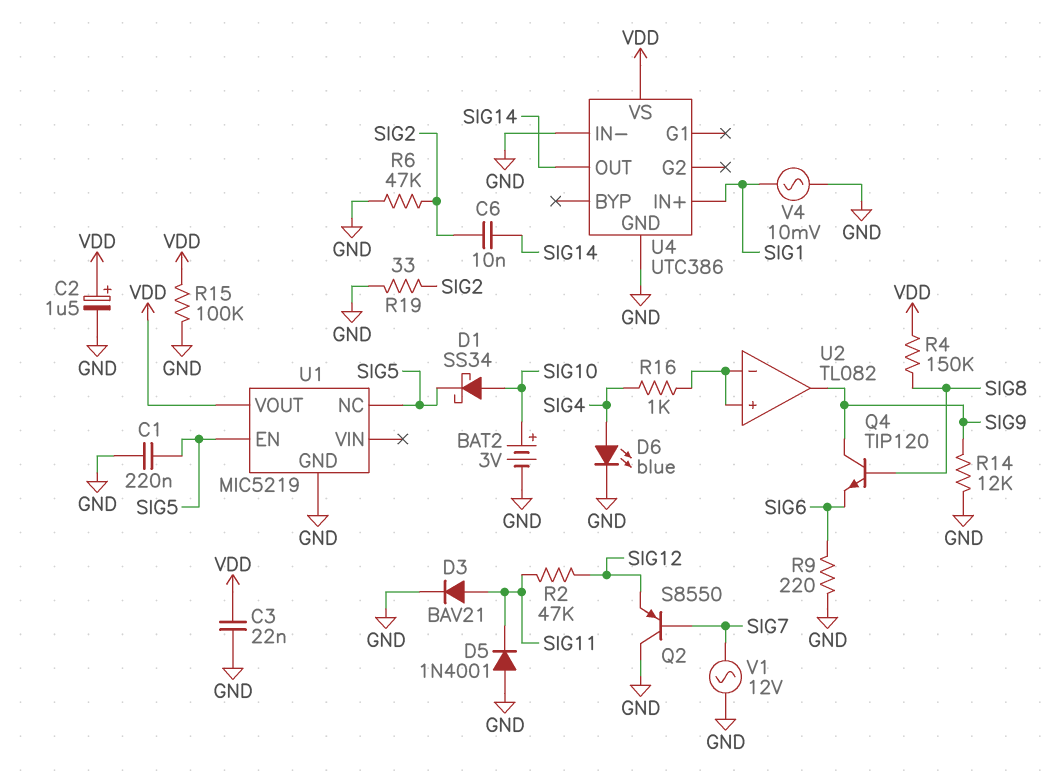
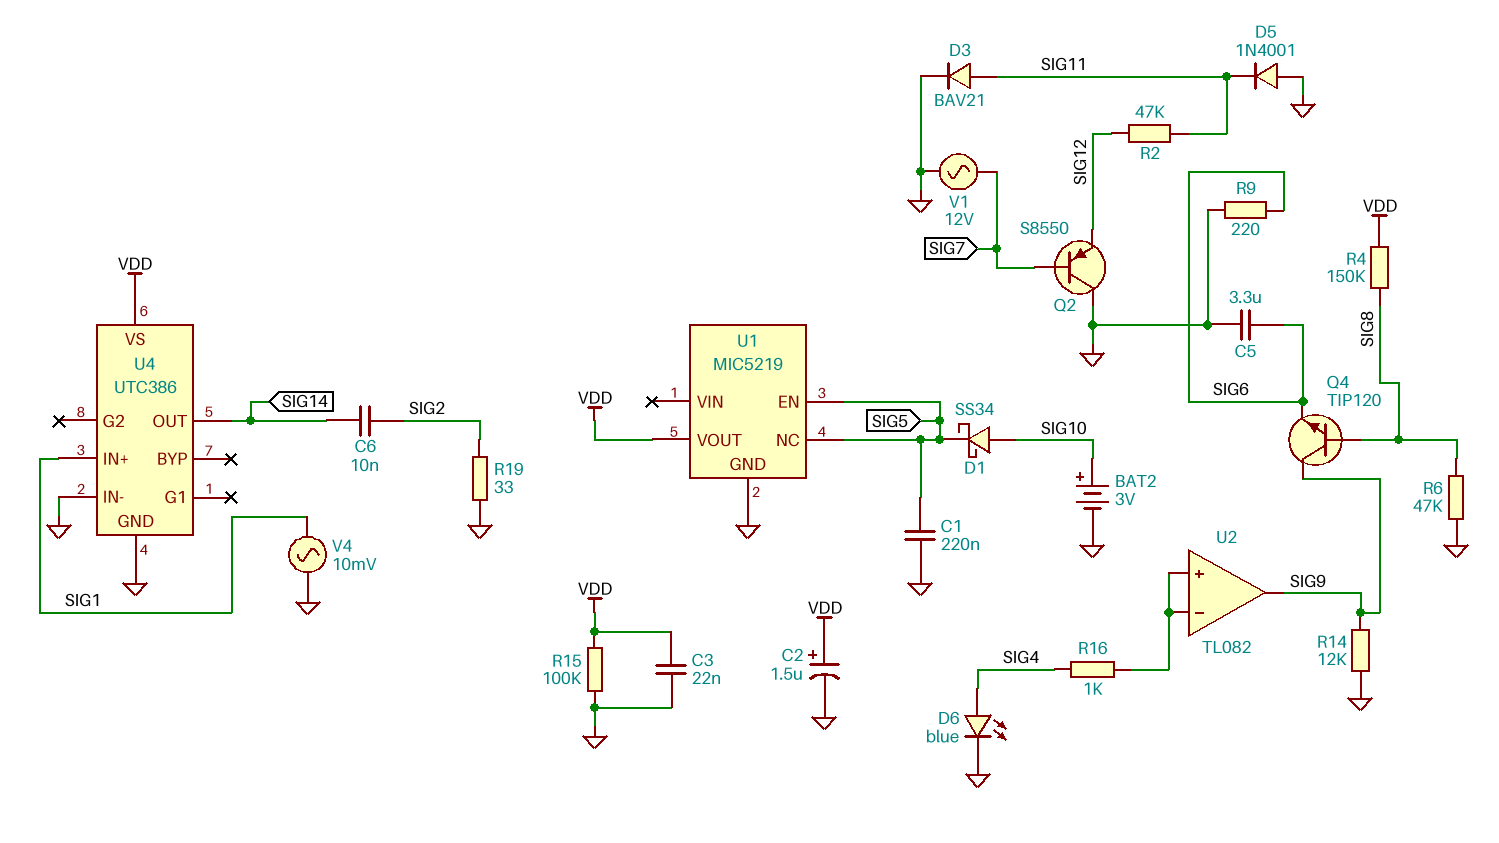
C5: none -> 3.3uF (GND, SIG6)
R6: 47k (GND, SIG2) -> 47k (GND, SIG8)

